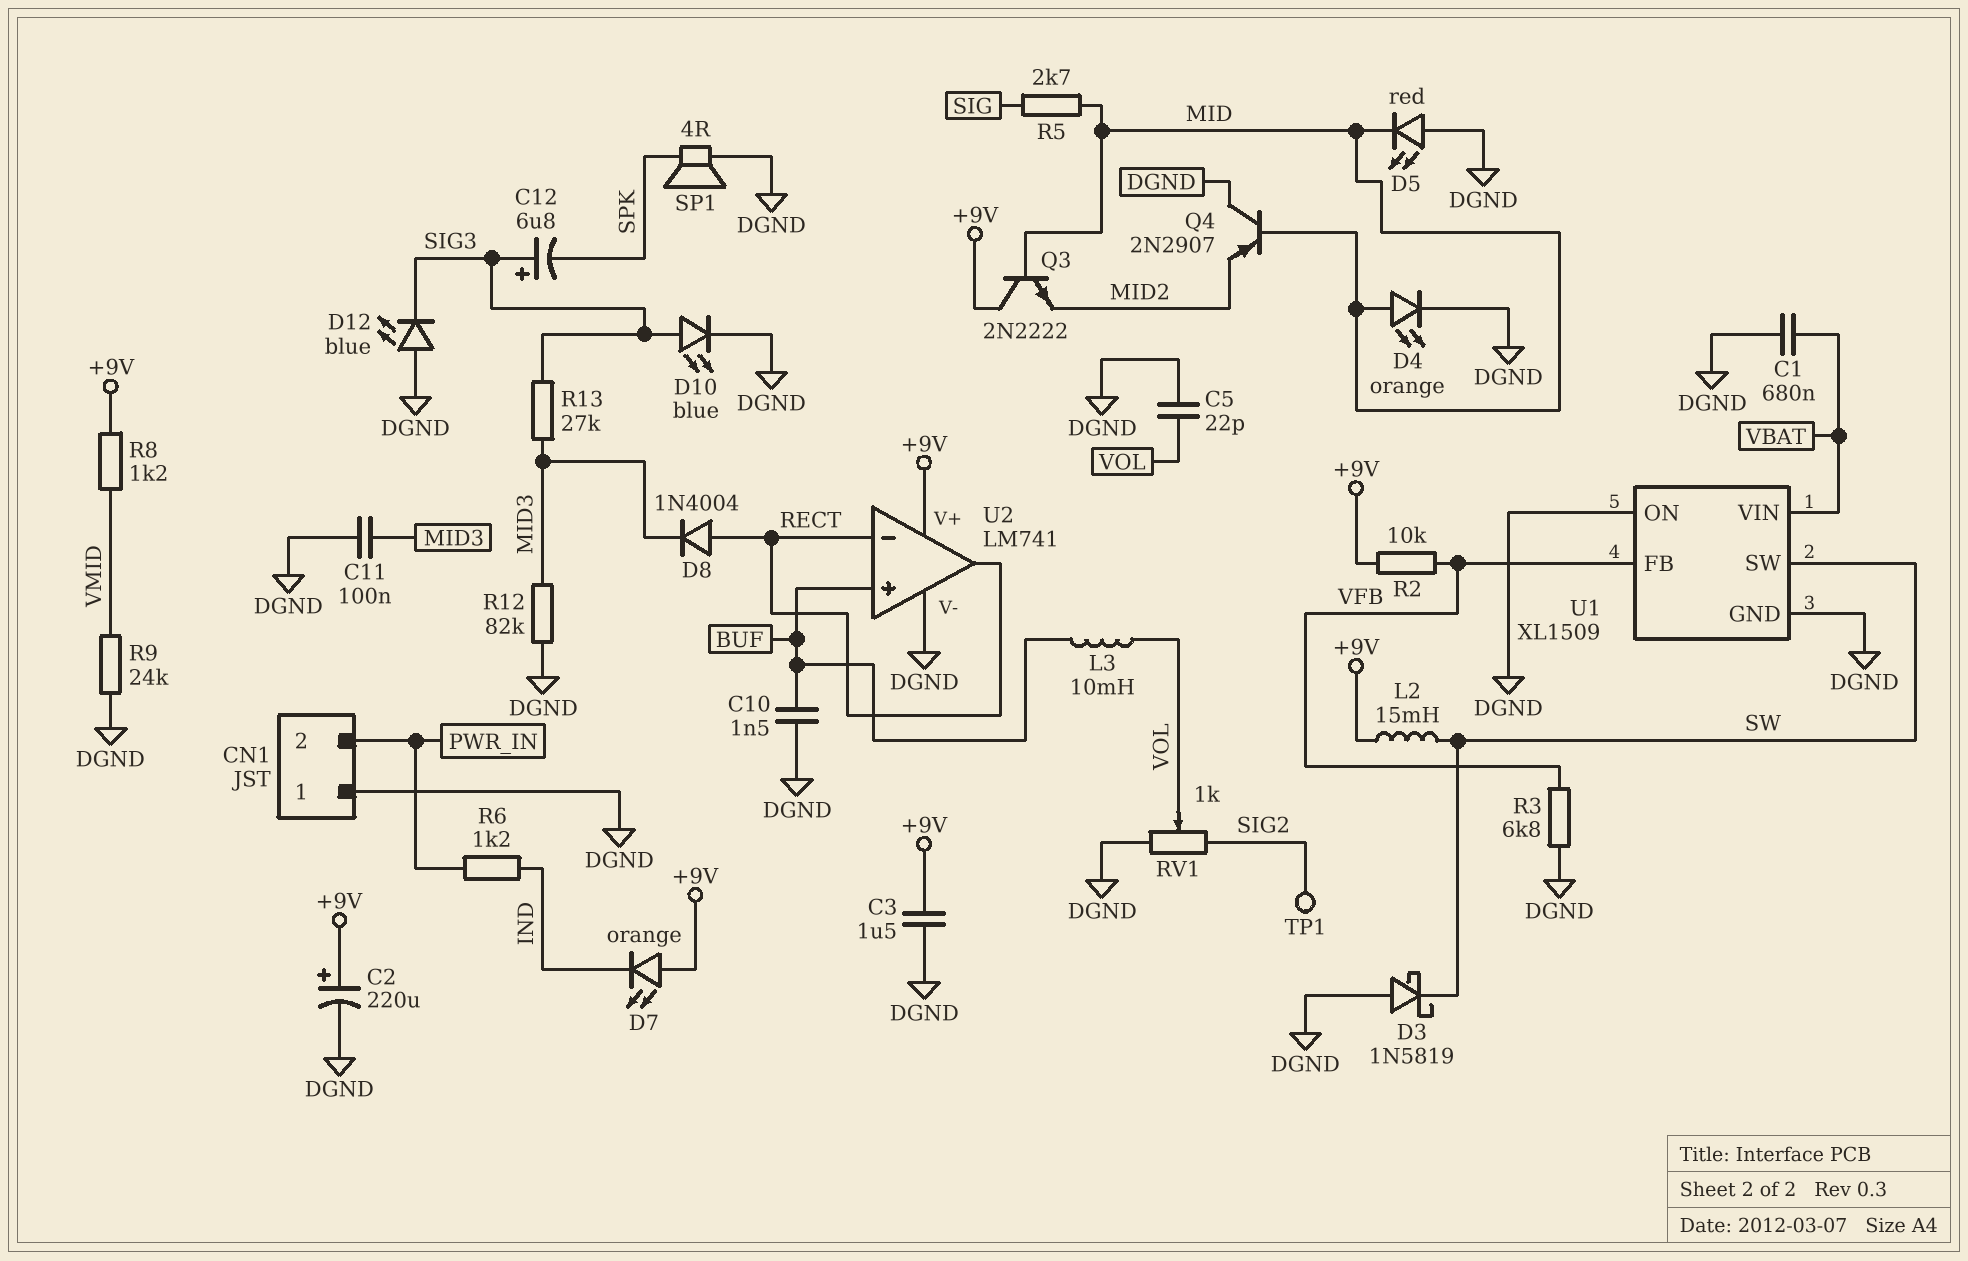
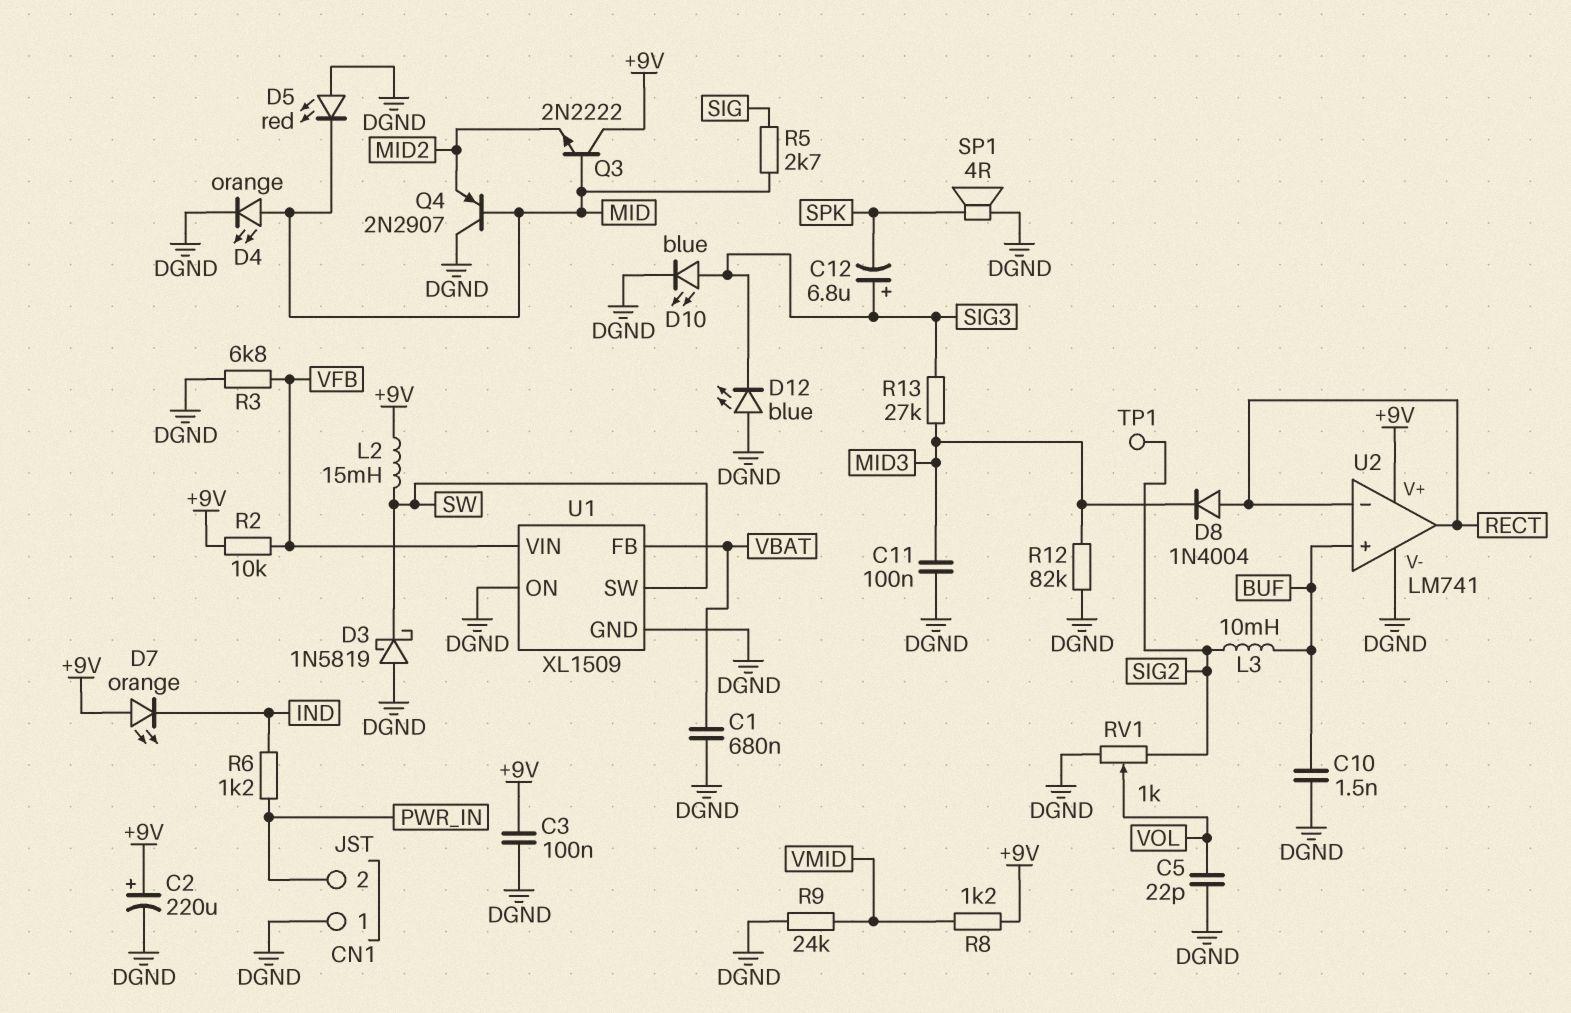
C3: 1.5uF (+9V, DGND) -> 100nF (+9V, DGND)
L3: 10mH (BUF, VOL) -> 10mH (BUF, SIG2)
U1 pin FB: VFB -> VBAT
U1 pin VIN: VBAT -> VFB

